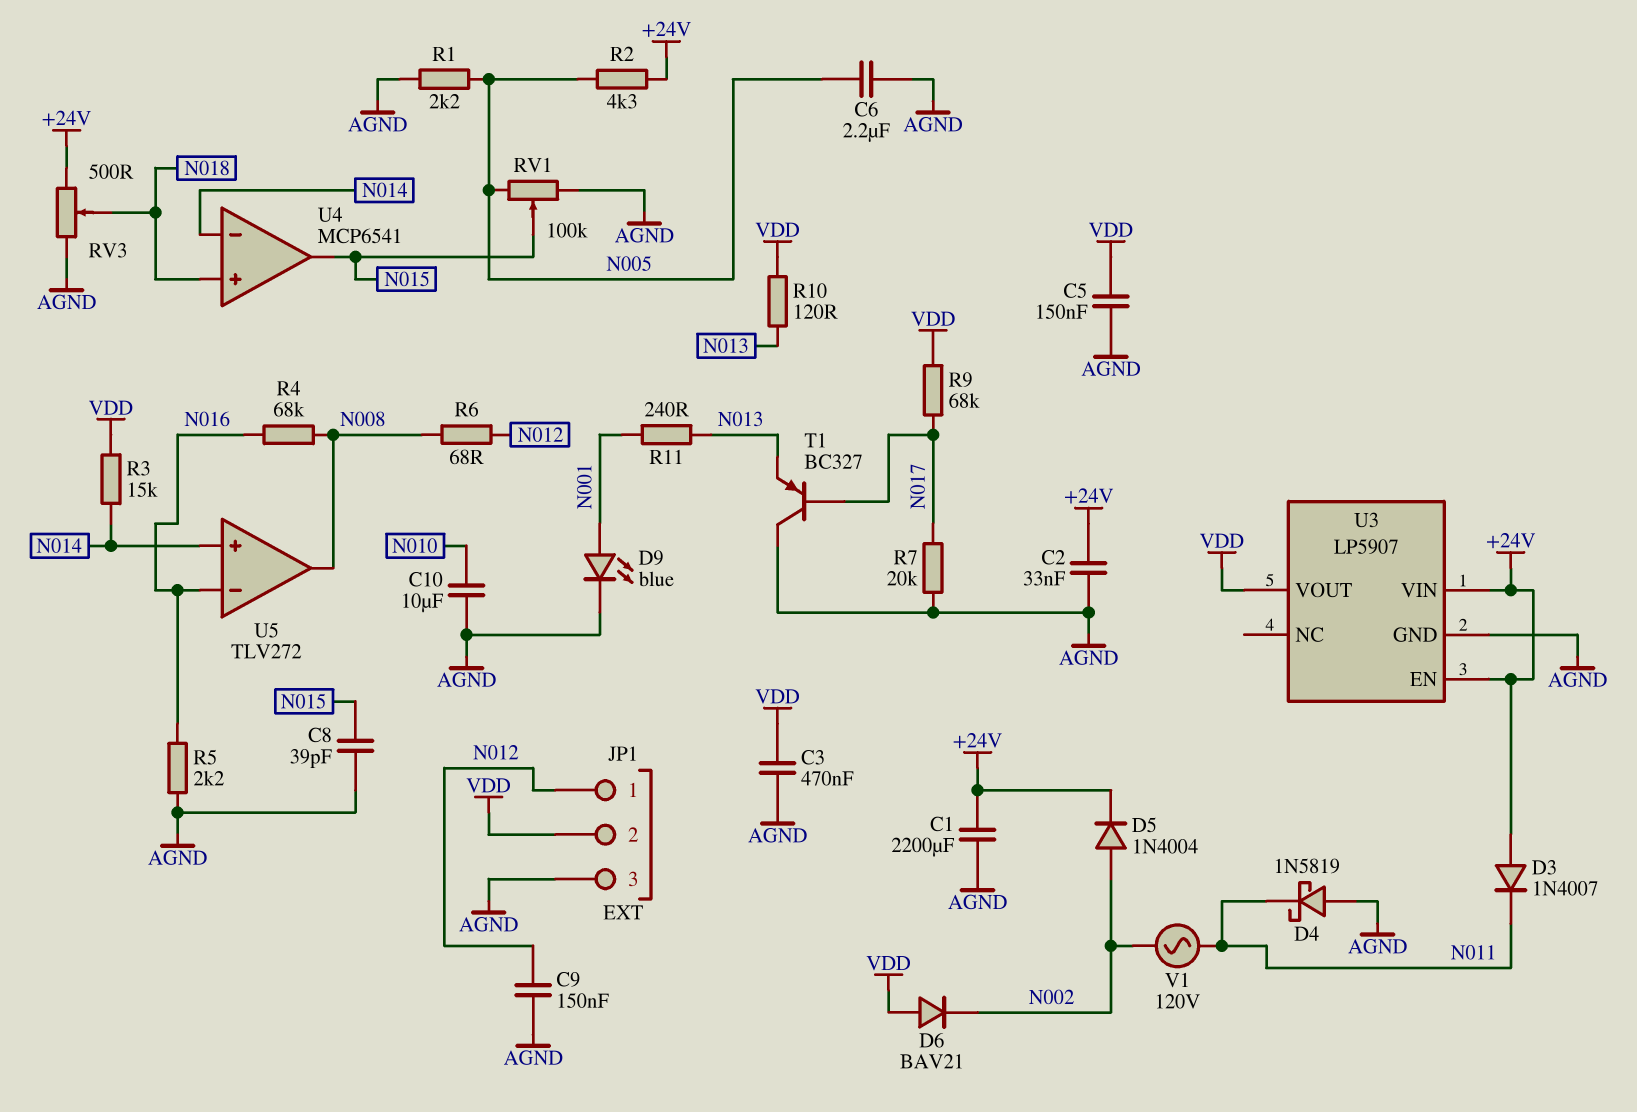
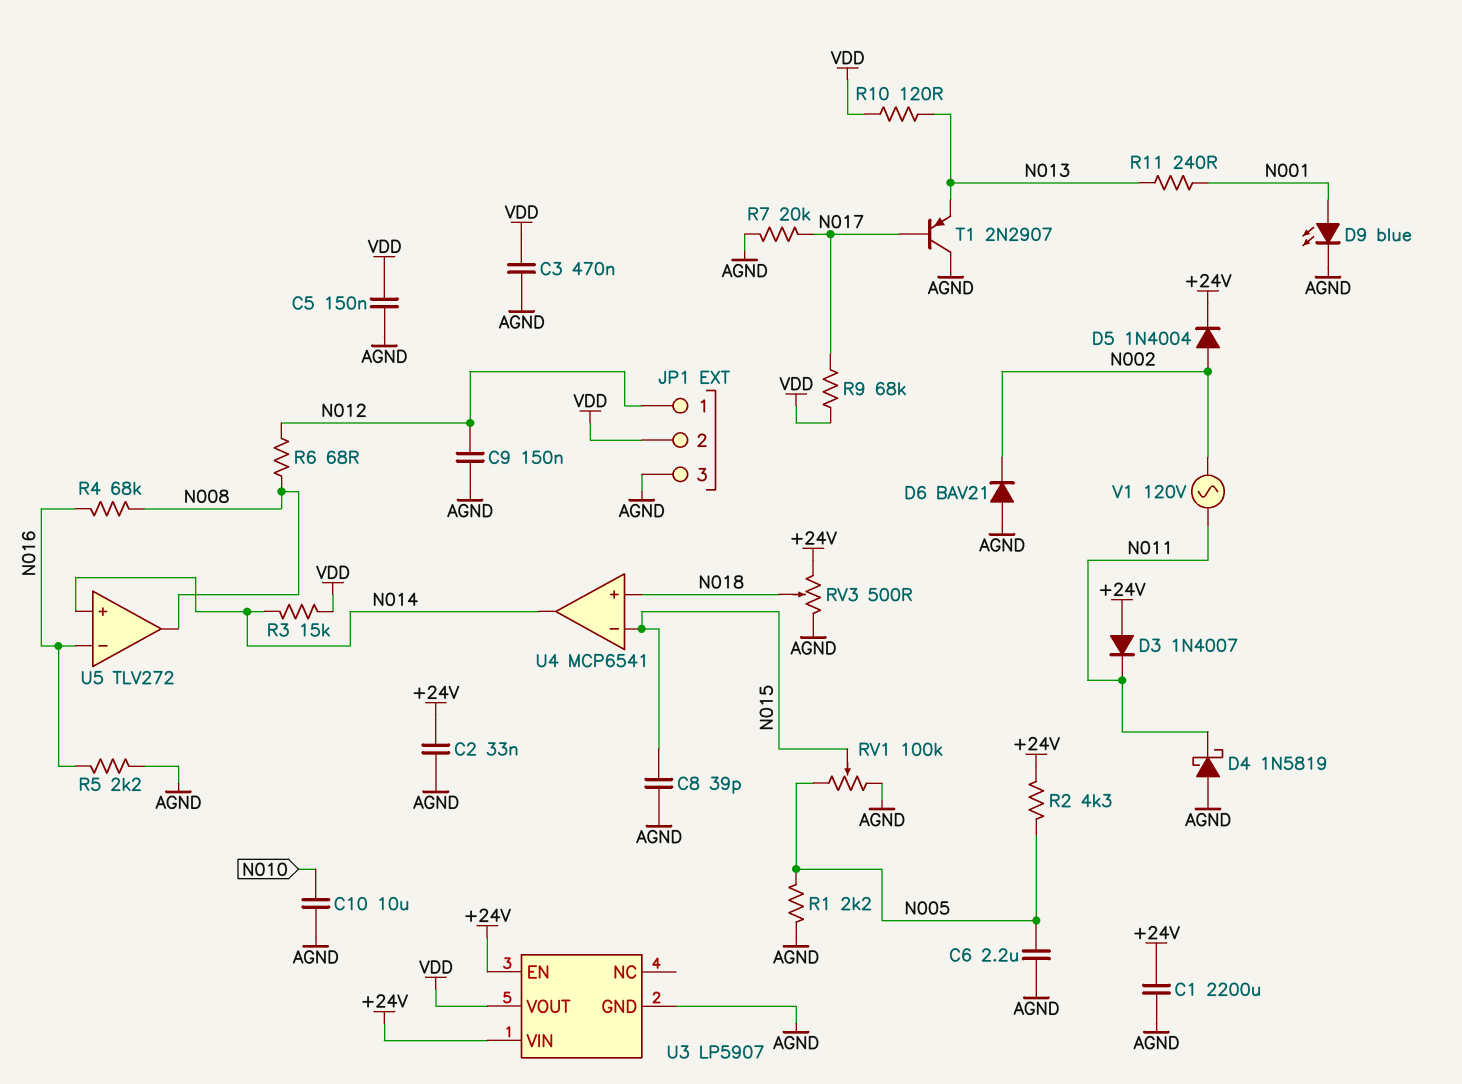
D6: diode BAV21 (A VDD, K N002) -> diode BAV21 (A AGND, K N002)
T1: PNP BC327 (B N017, C AGND, E N013) -> PNP 2N2907 (B N017, C AGND, E N013)
U4 pin in-: N014 -> N015
U4 pin out: N015 -> N014

